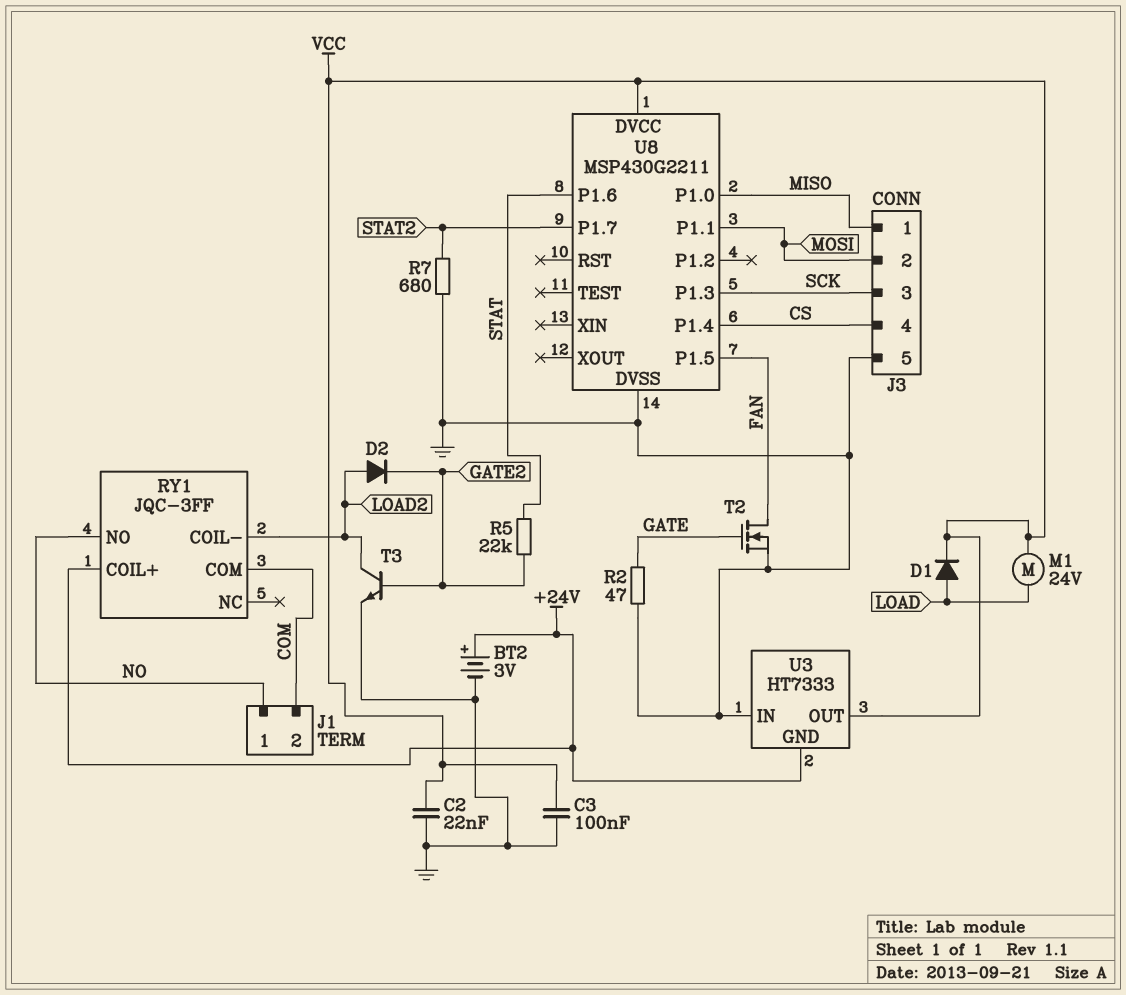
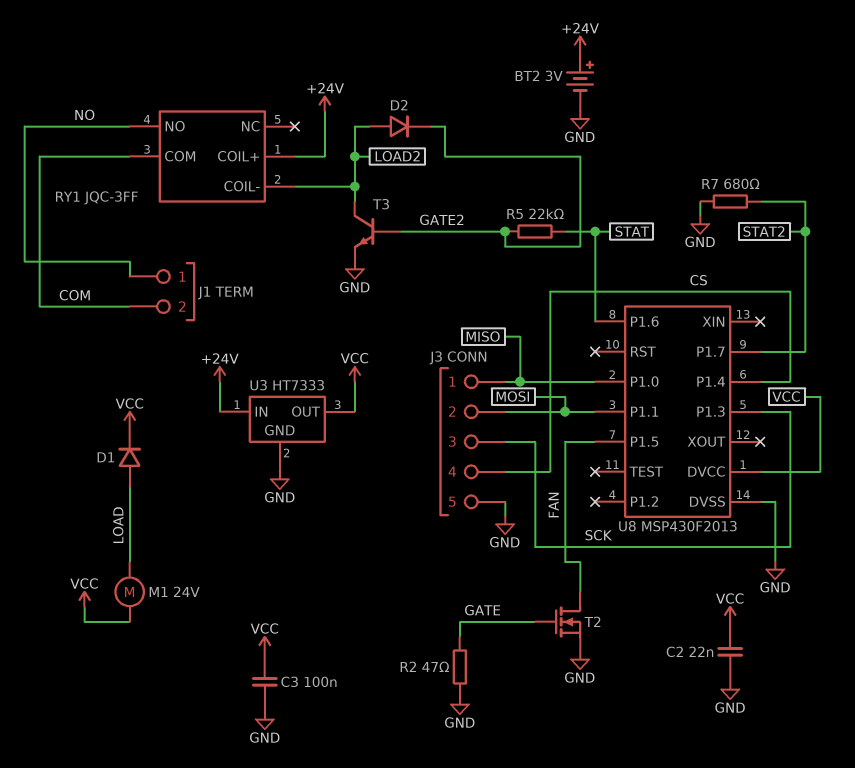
U3 pin GND: +24V -> GND
U3 pin IN: GND -> +24V
U8: MSP430G2211 -> MSP430F2013

